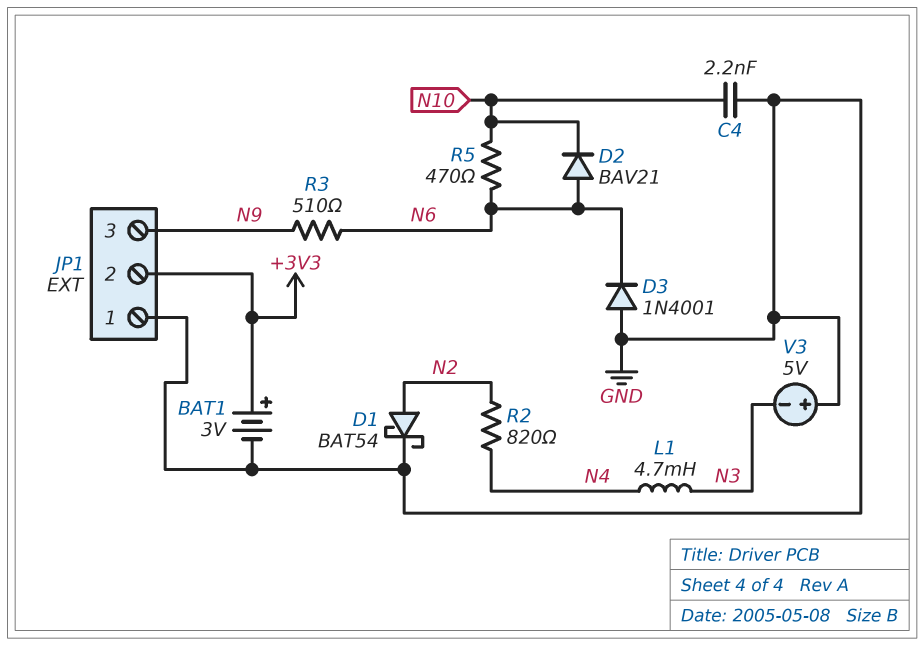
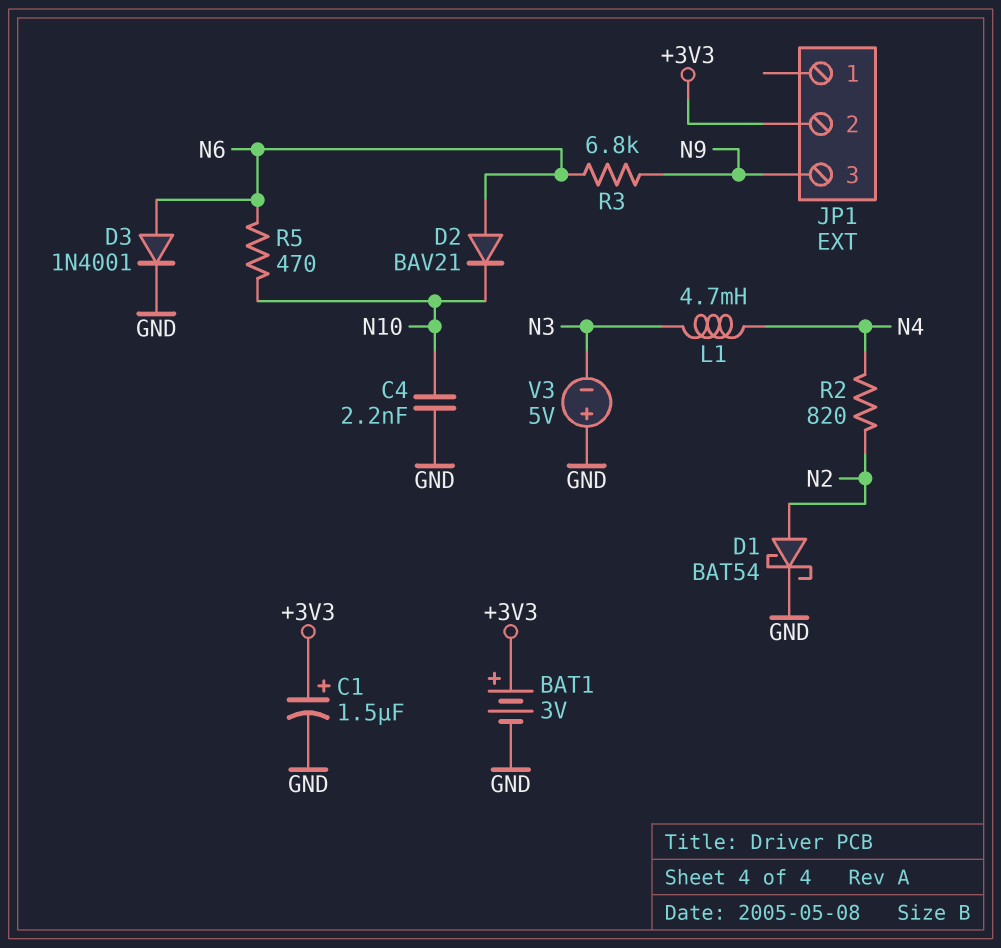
C1: none -> 1.5uF (plus +3V3, minus GND)
D3: diode 1N4001 (A GND, K N6) -> diode 1N4001 (A N6, K GND)
JP1 pin 1: GND -> none
R3: 510 (N6, N9) -> 6.8k (N6, N9)

